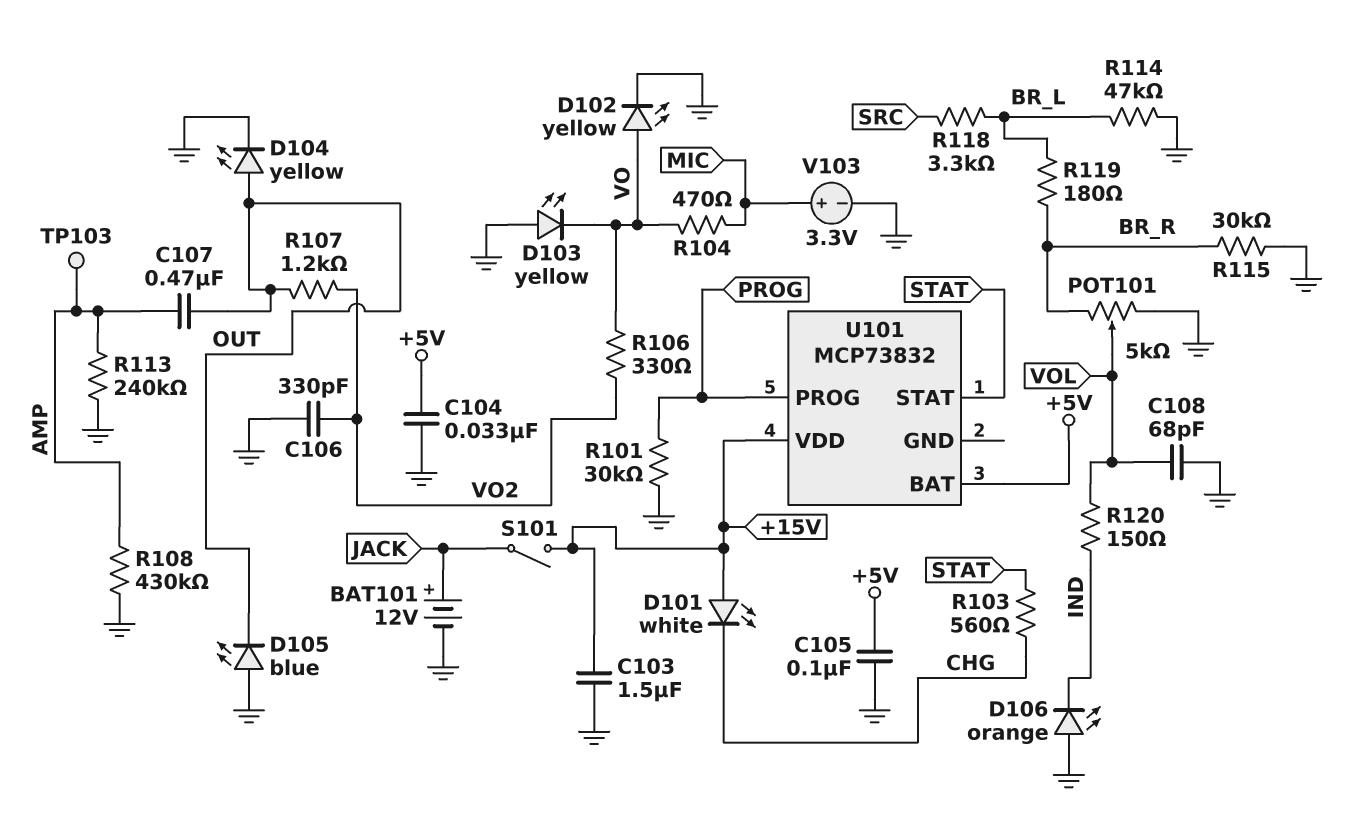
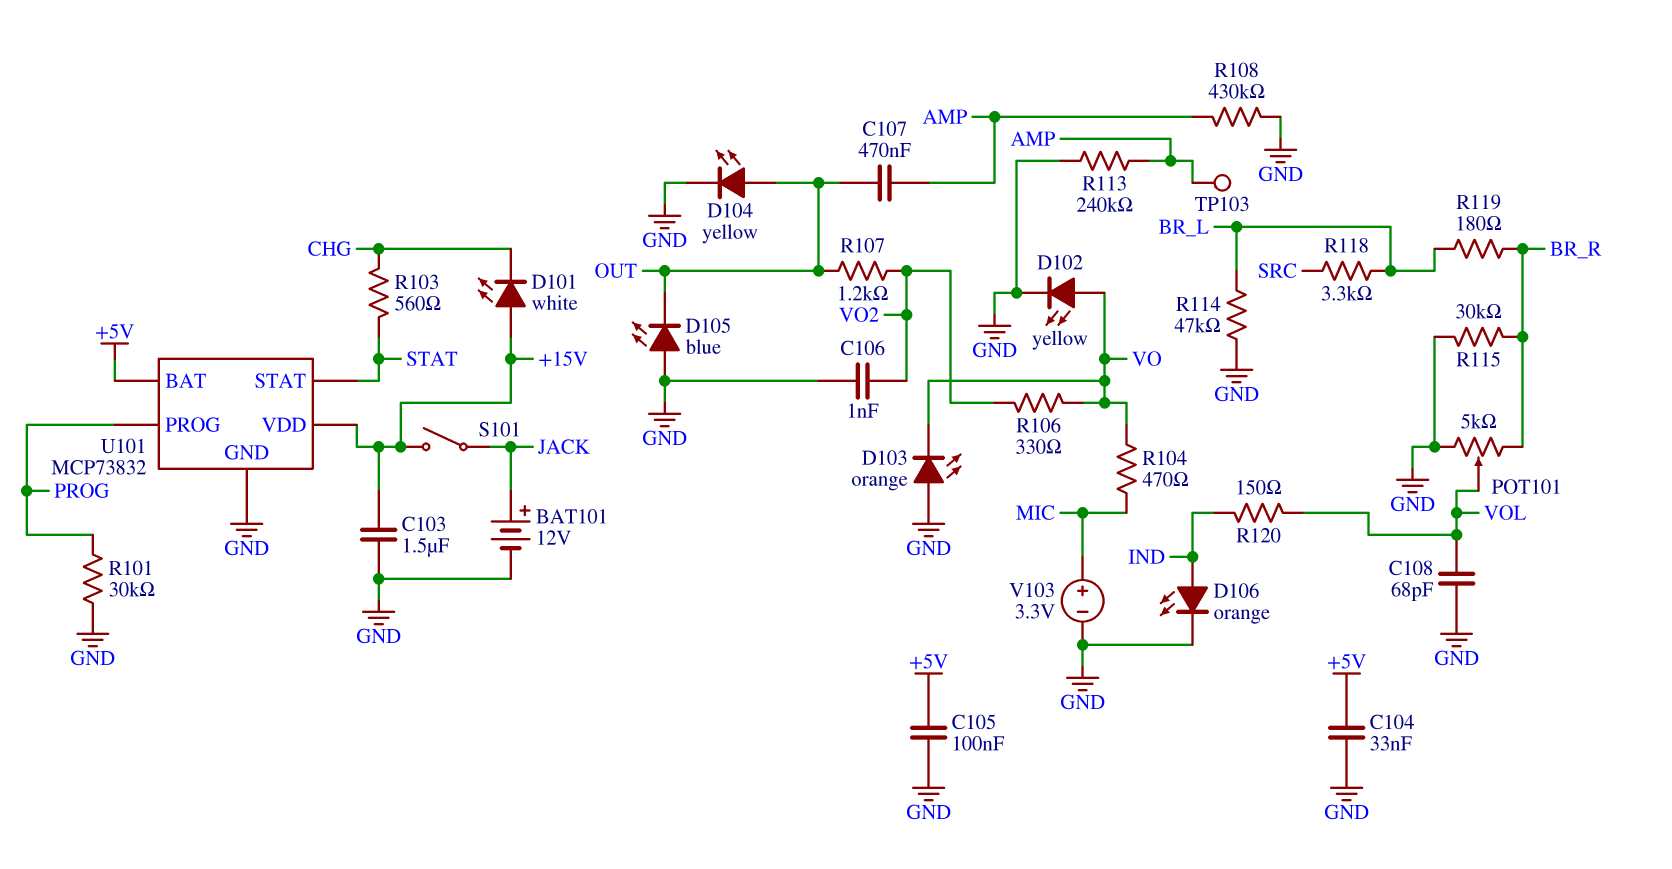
C106: 330pF (GND, VO2) -> 1nF (GND, VO2)
D103: LED yellow (A GND, K VO) -> LED orange (A GND, K VO)
D106: LED orange (A GND, K IND) -> LED orange (A IND, K GND)
U101 pin GND: none -> GND

